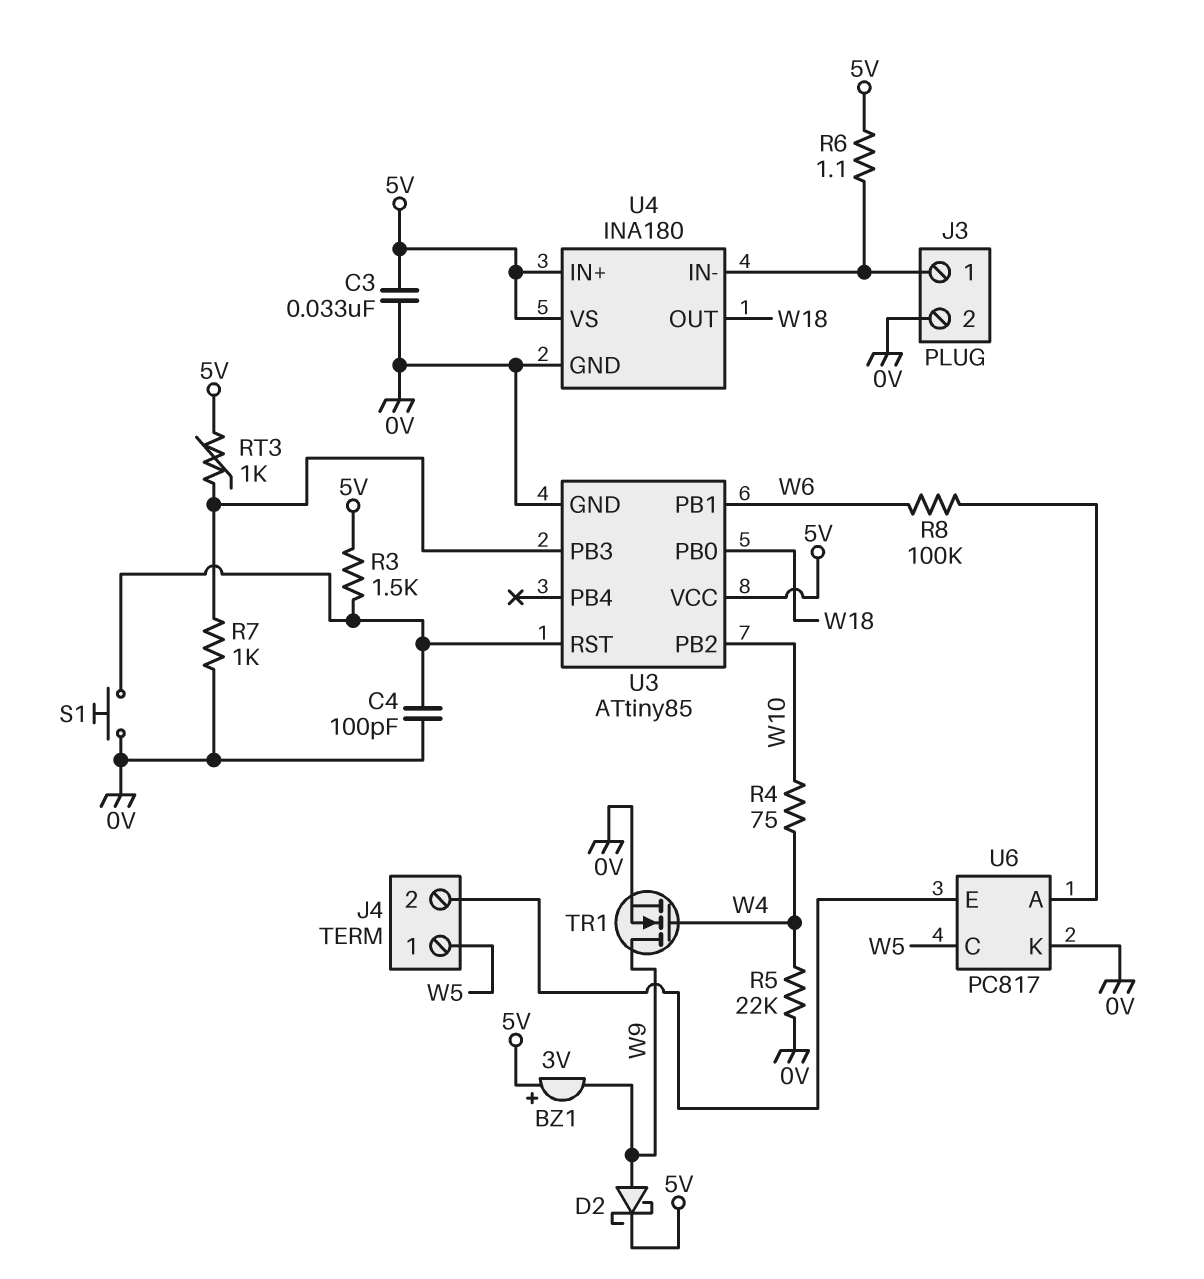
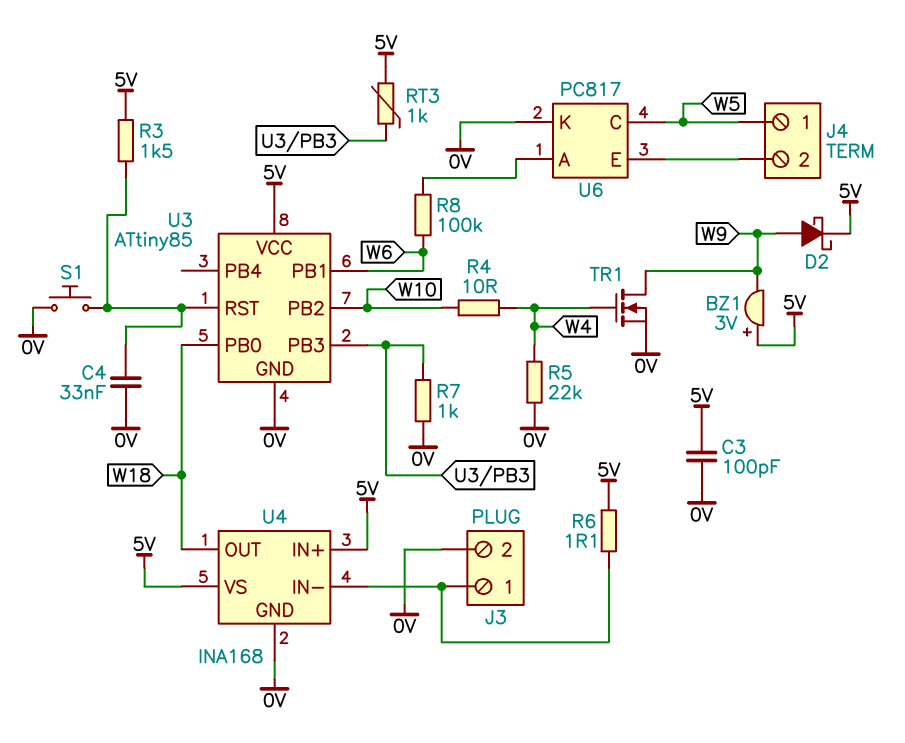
C3: 33nF (0V, 5V) -> 100pF (0V, 5V)
C4: 100pF (0V, U3/RST) -> 33nF (0V, U3/RST)
R4: 75 (W4, W10) -> 10 (W4, W10)
U4: INA180 -> INA168

